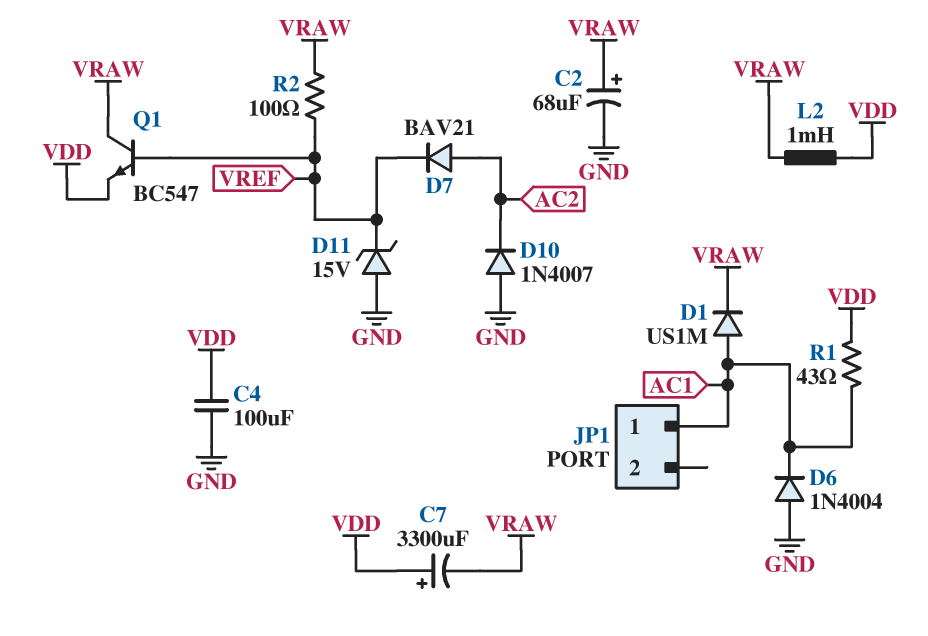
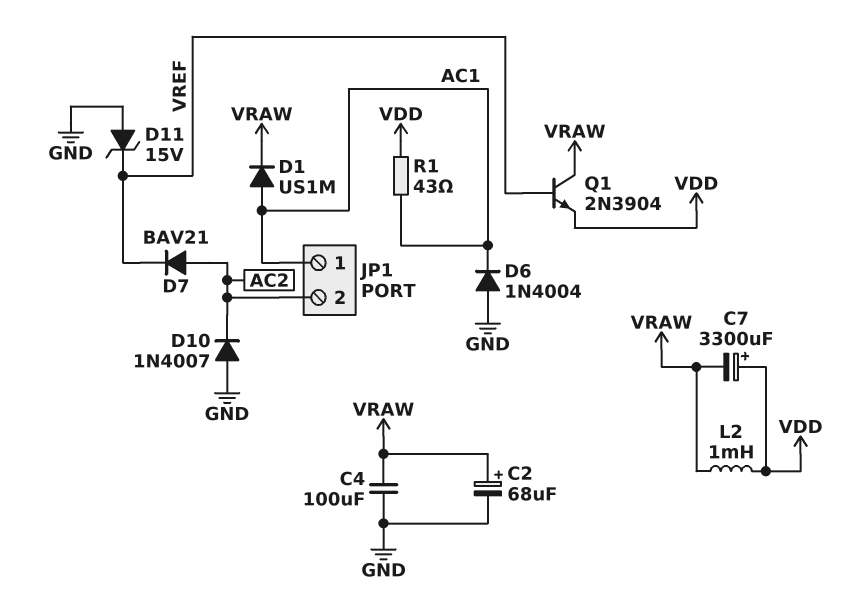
C4: 100uF (GND, VDD) -> 100uF (GND, VRAW)
JP1 pin 2: none -> AC2
Q1: NPN BC547 (B VREF, C VRAW, E VDD) -> NPN 2N3904 (B VREF, C VRAW, E VDD)
R2: 100 (VRAW, VREF) -> none

